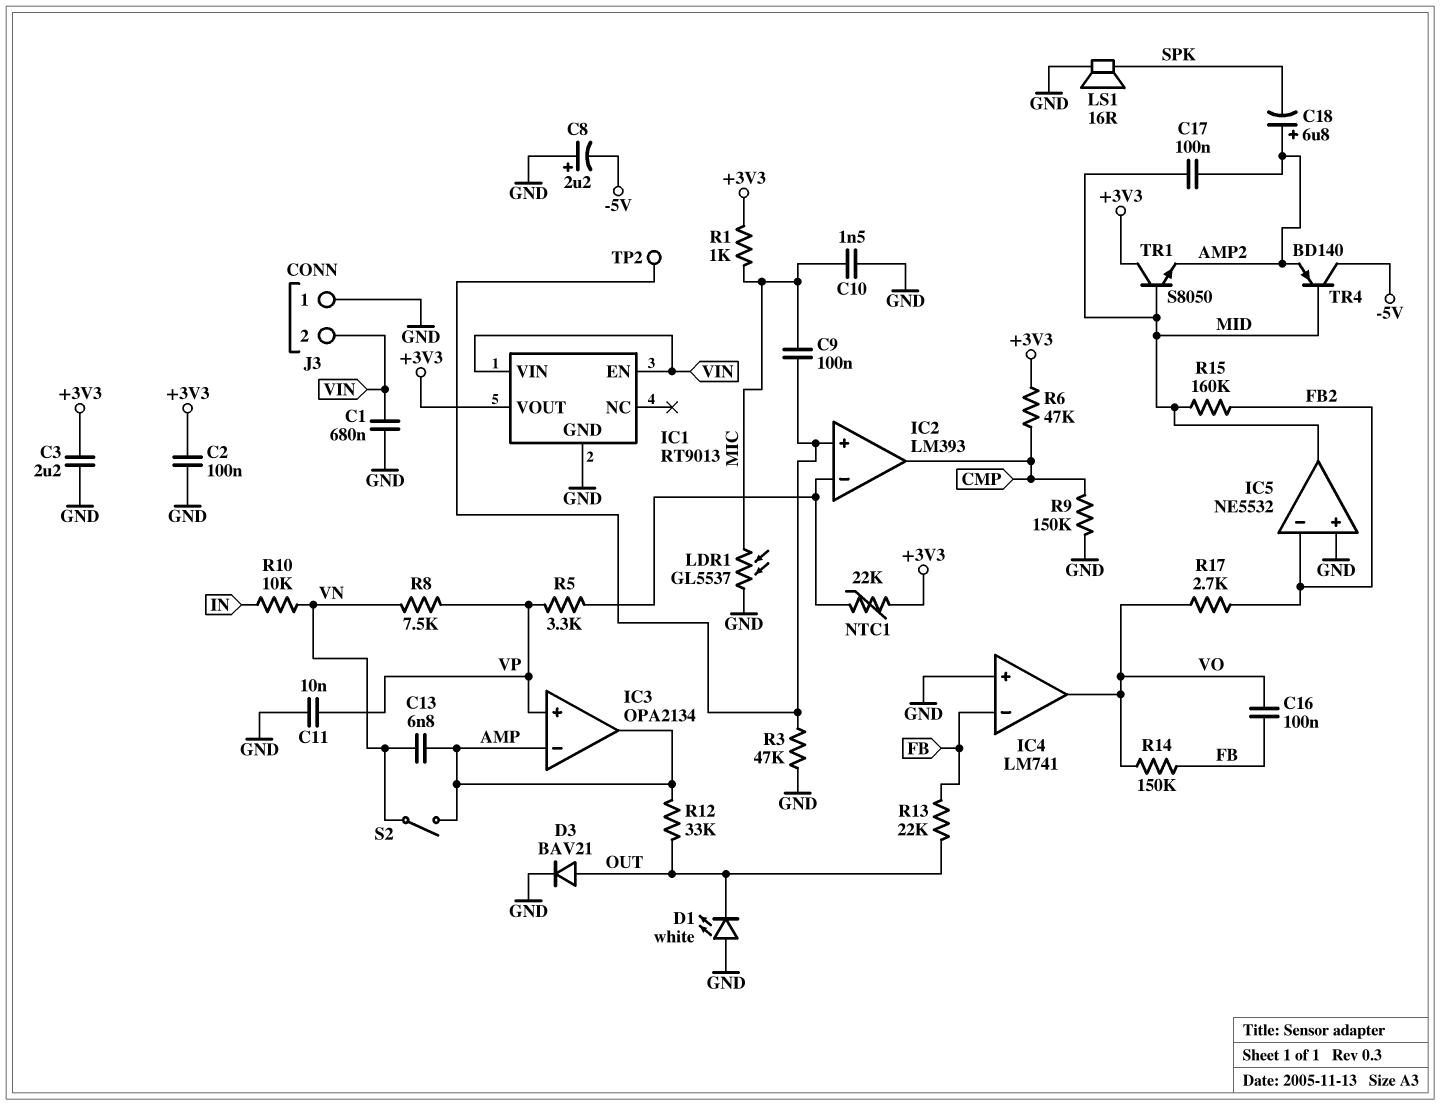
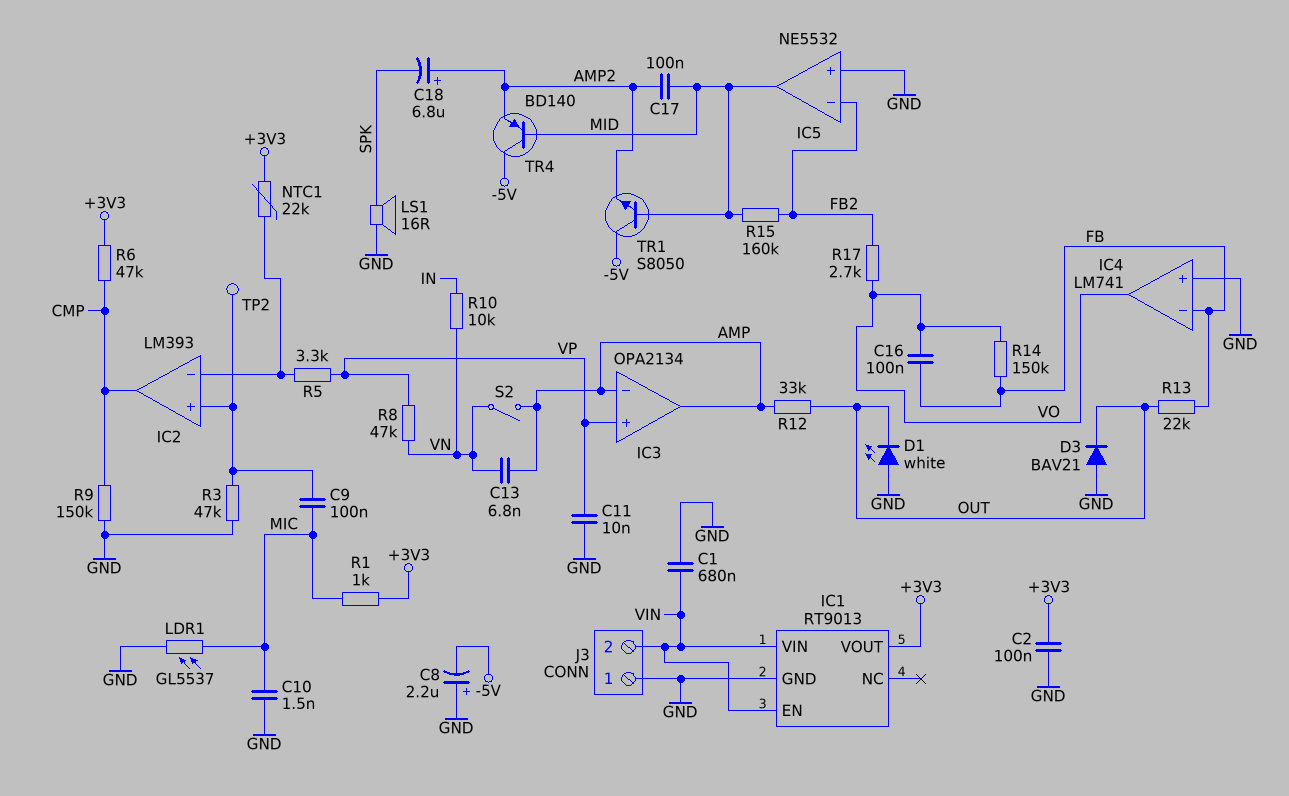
C3: 2.2uF (+3V3, GND) -> none
D3: diode BAV21 (A OUT, K GND) -> diode BAV21 (A GND, K OUT)
R8: 7.5k (VN, VP) -> 47k (VN, VP)
TR1: NPN S8050 (B MID, C +3V3, E AMP2) -> NPN S8050 (B MID, C -5V, E AMP2)

